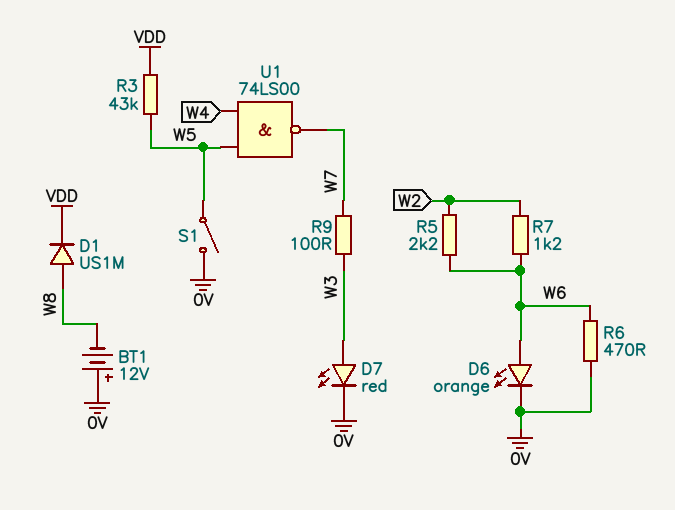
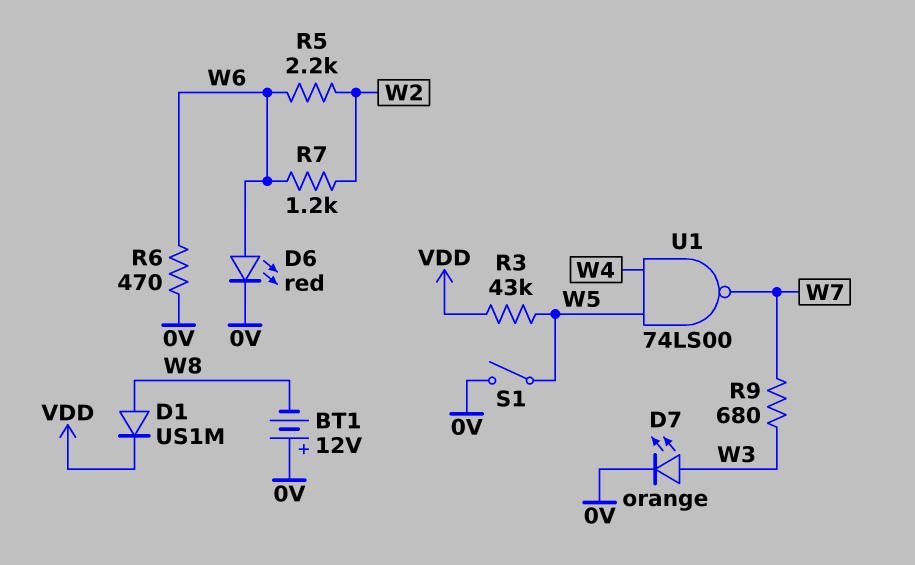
D6: LED orange (A W6, K 0V) -> LED red (A W6, K 0V)
D7: LED red (A W3, K 0V) -> LED orange (A W3, K 0V)
R9: 100 (W3, W7) -> 680 (W3, W7)

